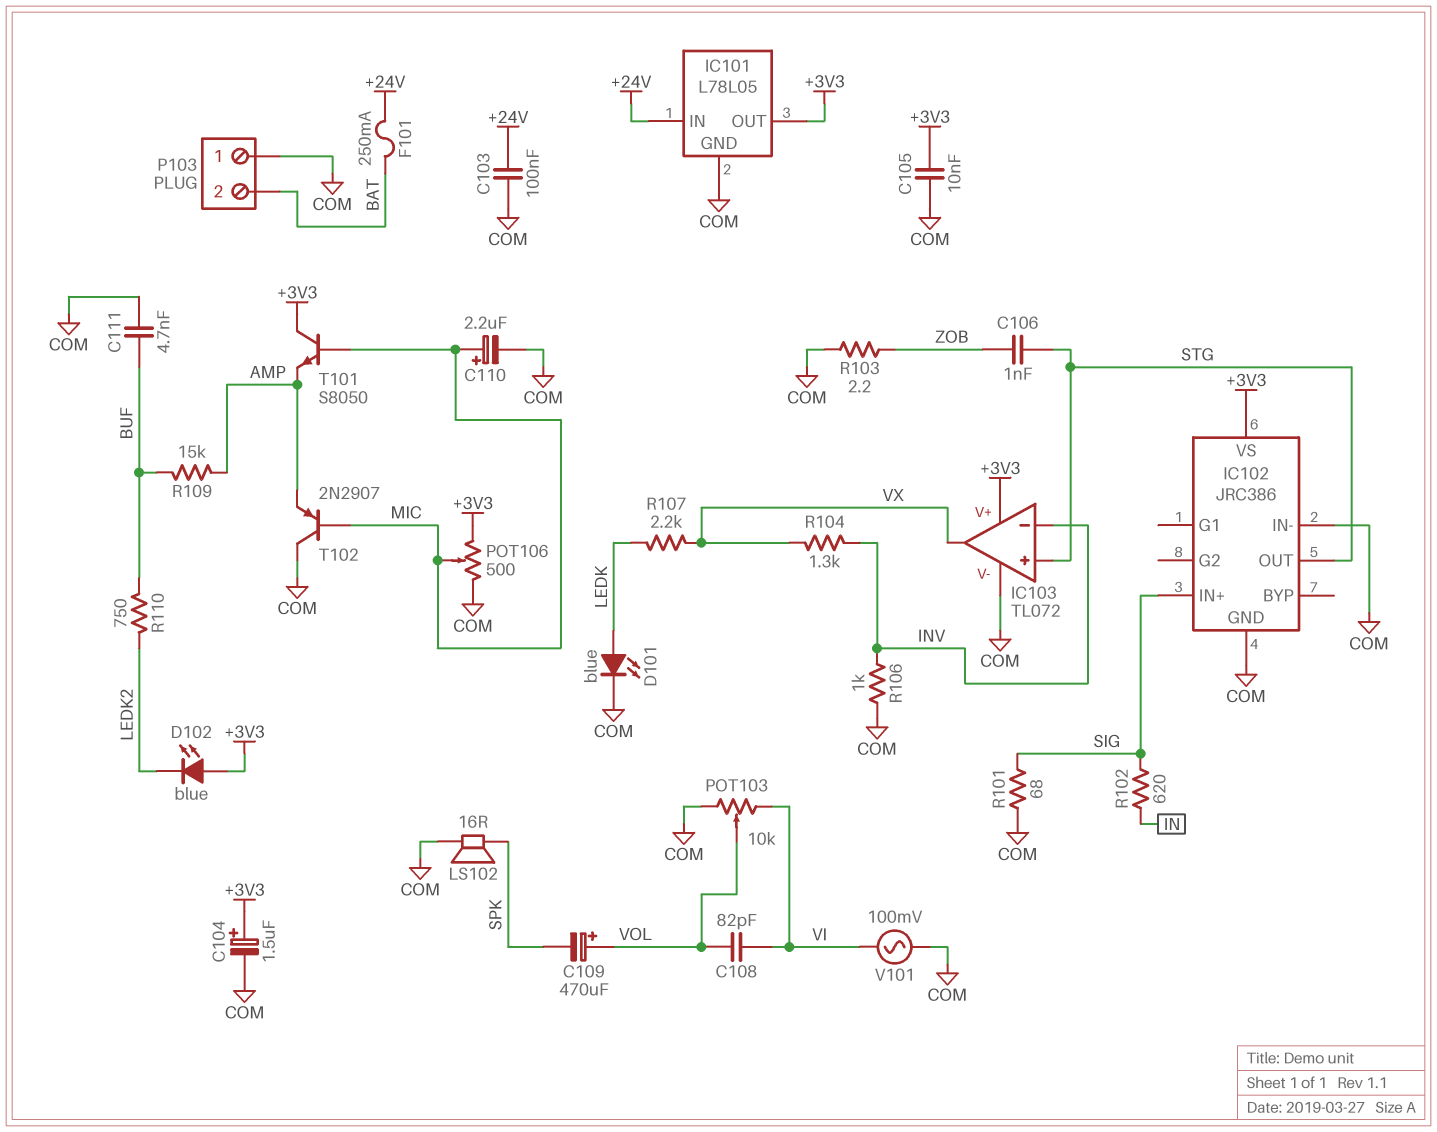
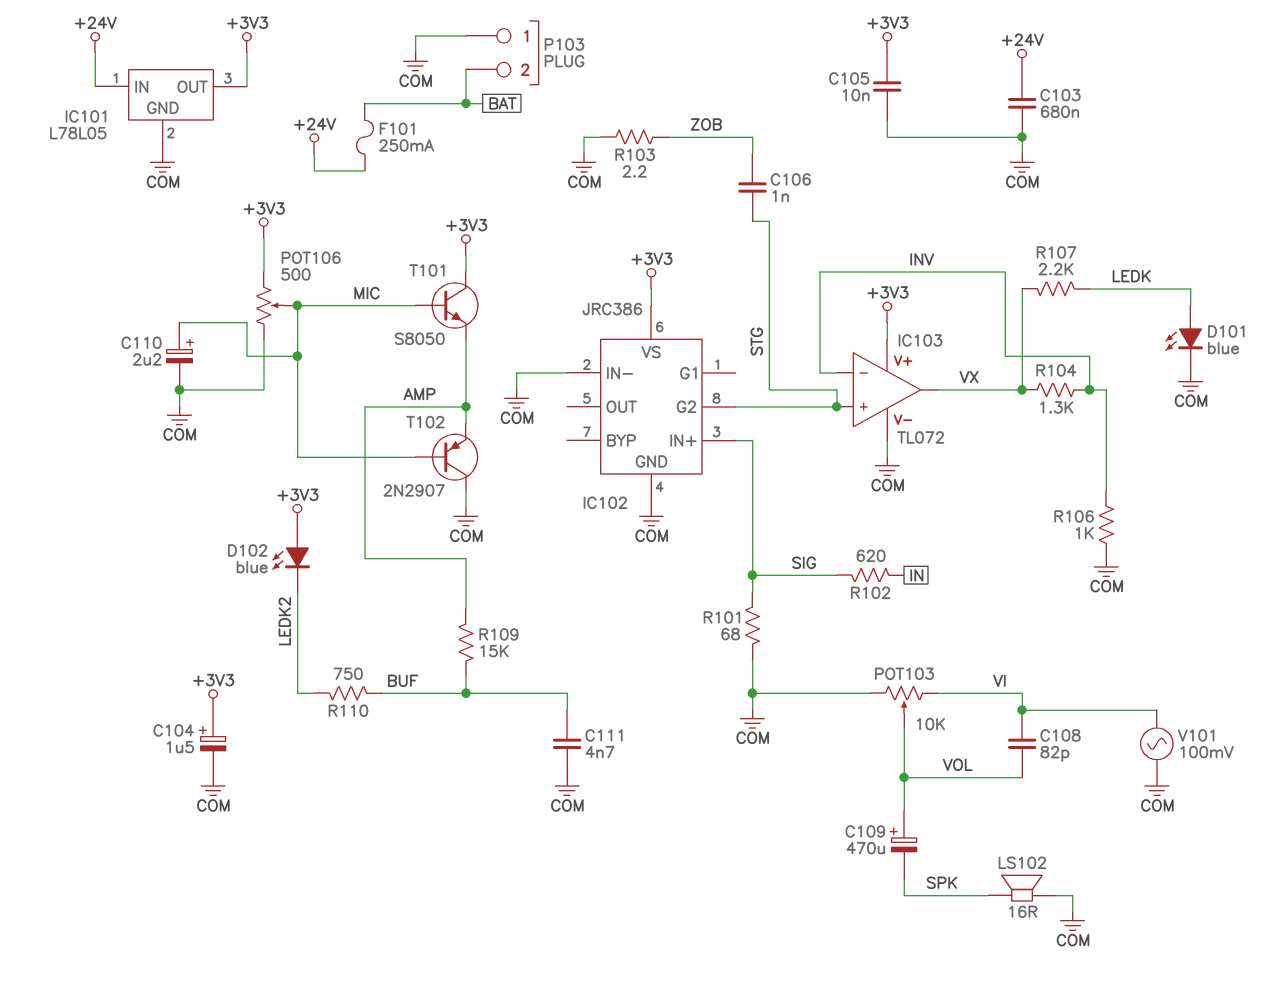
C103: 100nF (+24V, COM) -> 680nF (+24V, COM)
IC102 pin G2: none -> STG
IC102 pin OUT: STG -> none

